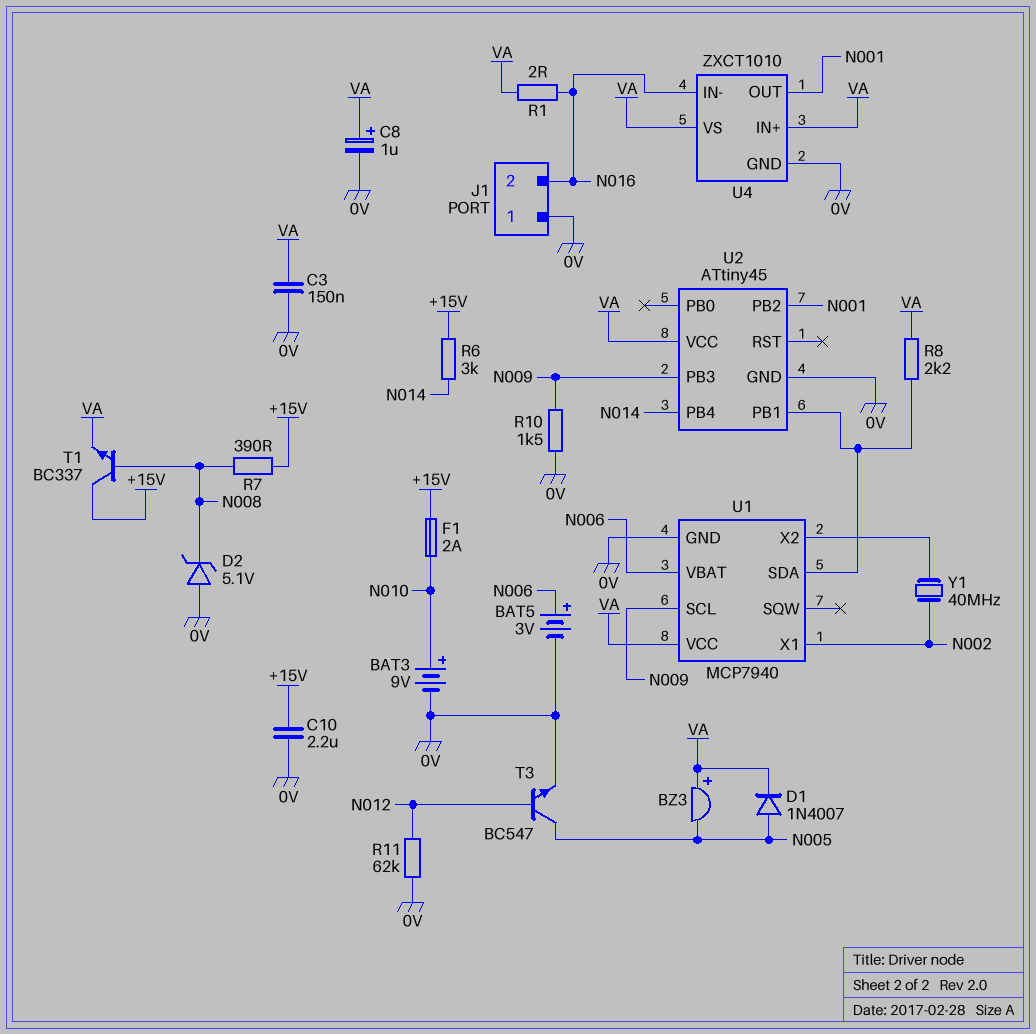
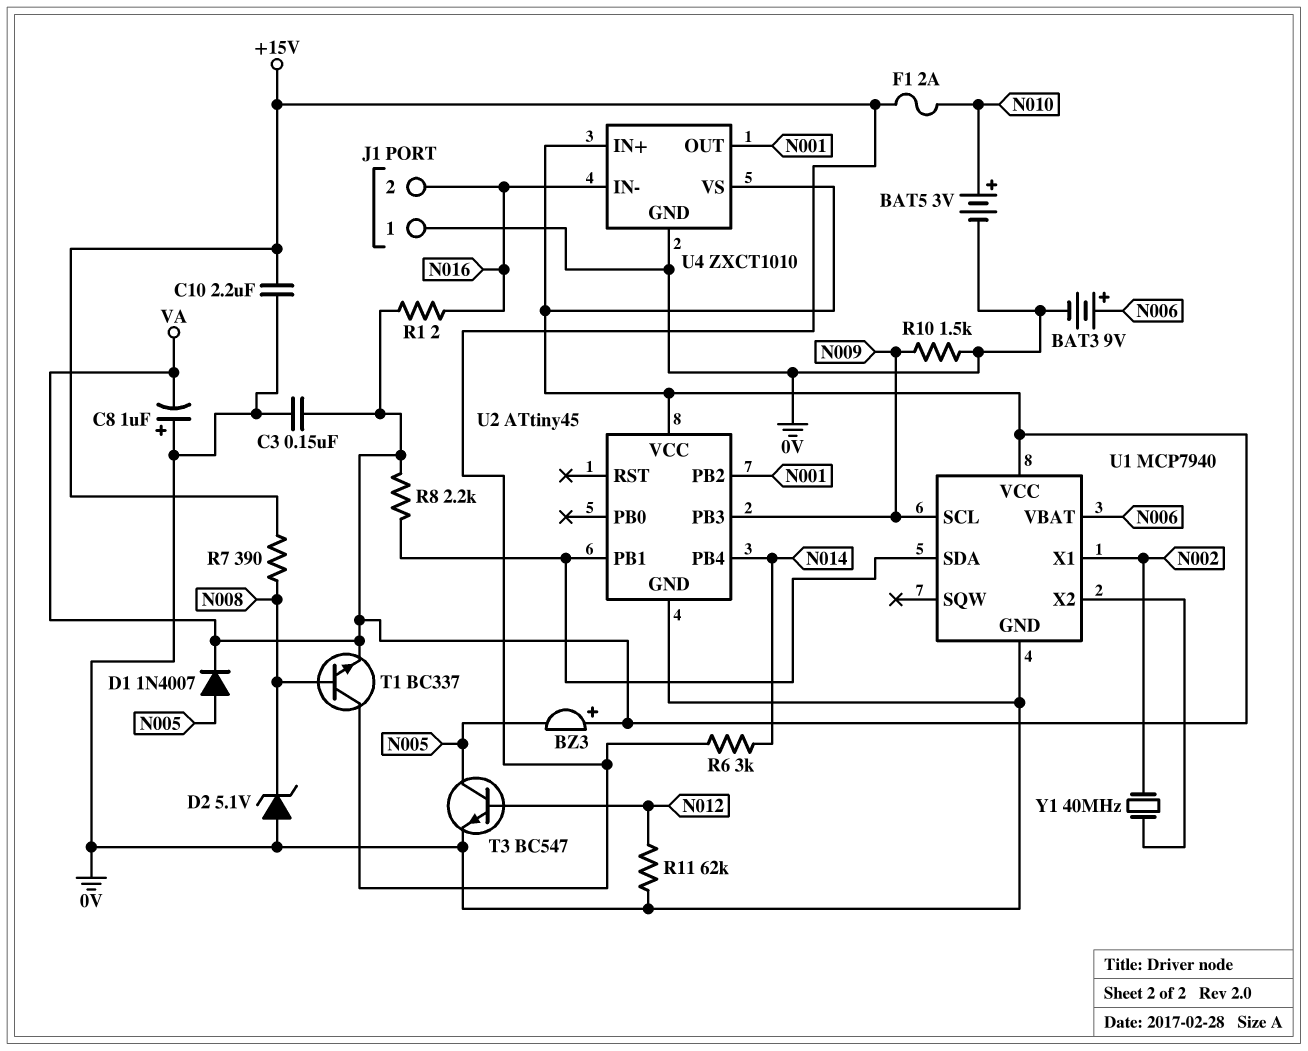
BAT3: 9V (plus N010, minus 0V) -> 9V (plus N006, minus 0V)
BAT5: 3V (plus N006, minus 0V) -> 3V (plus N010, minus 0V)
C8: 1uF (plus VA, minus 0V) -> 1uF (plus 0V, minus VA)

